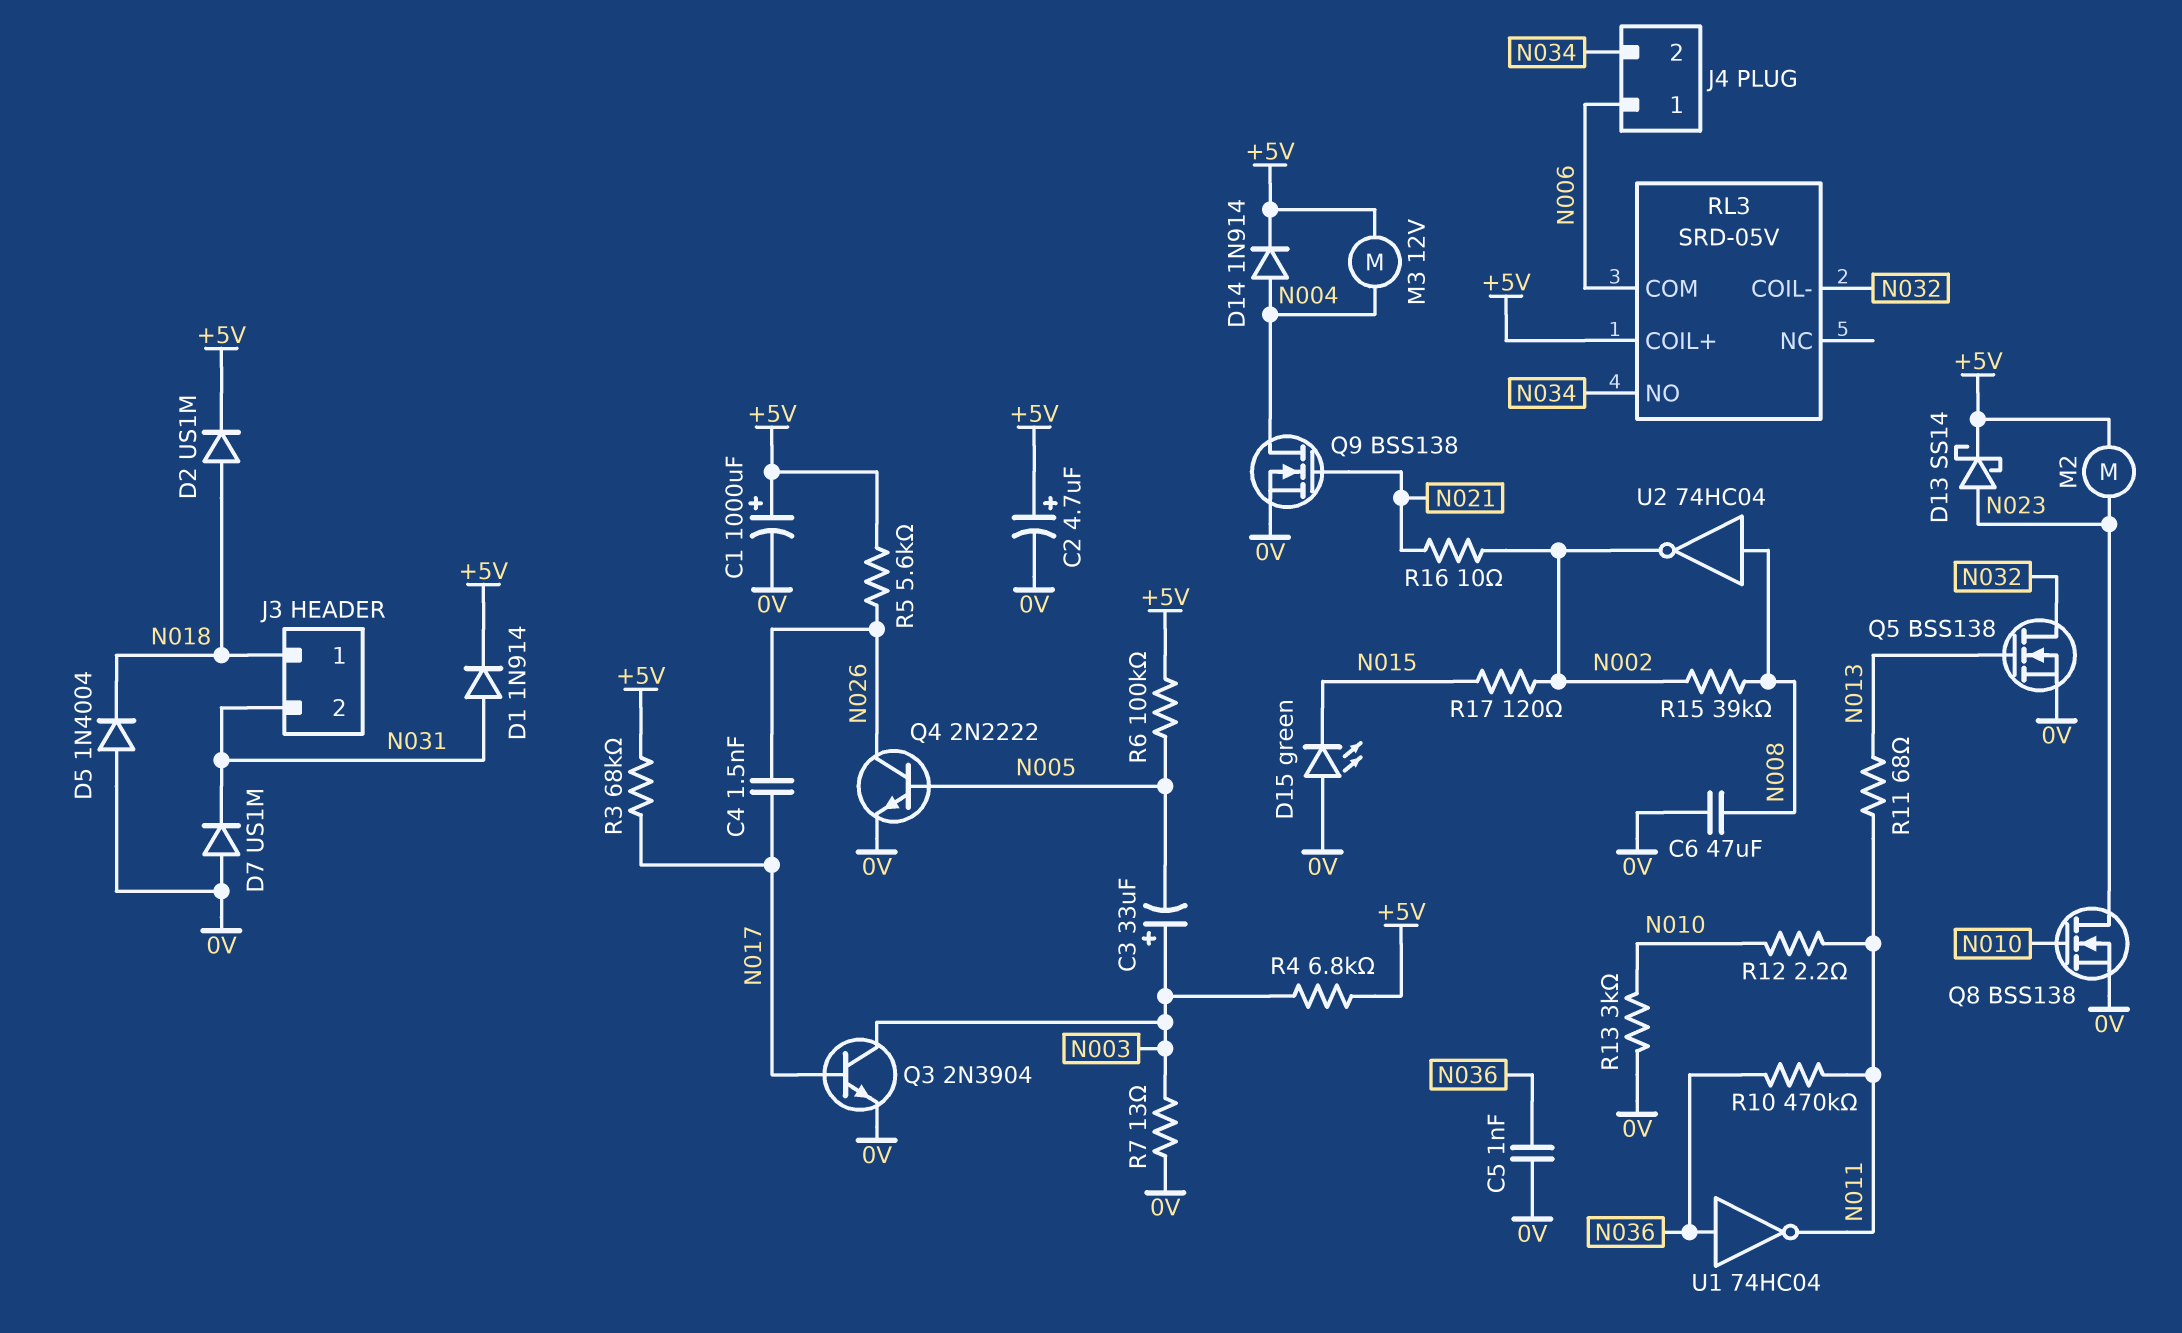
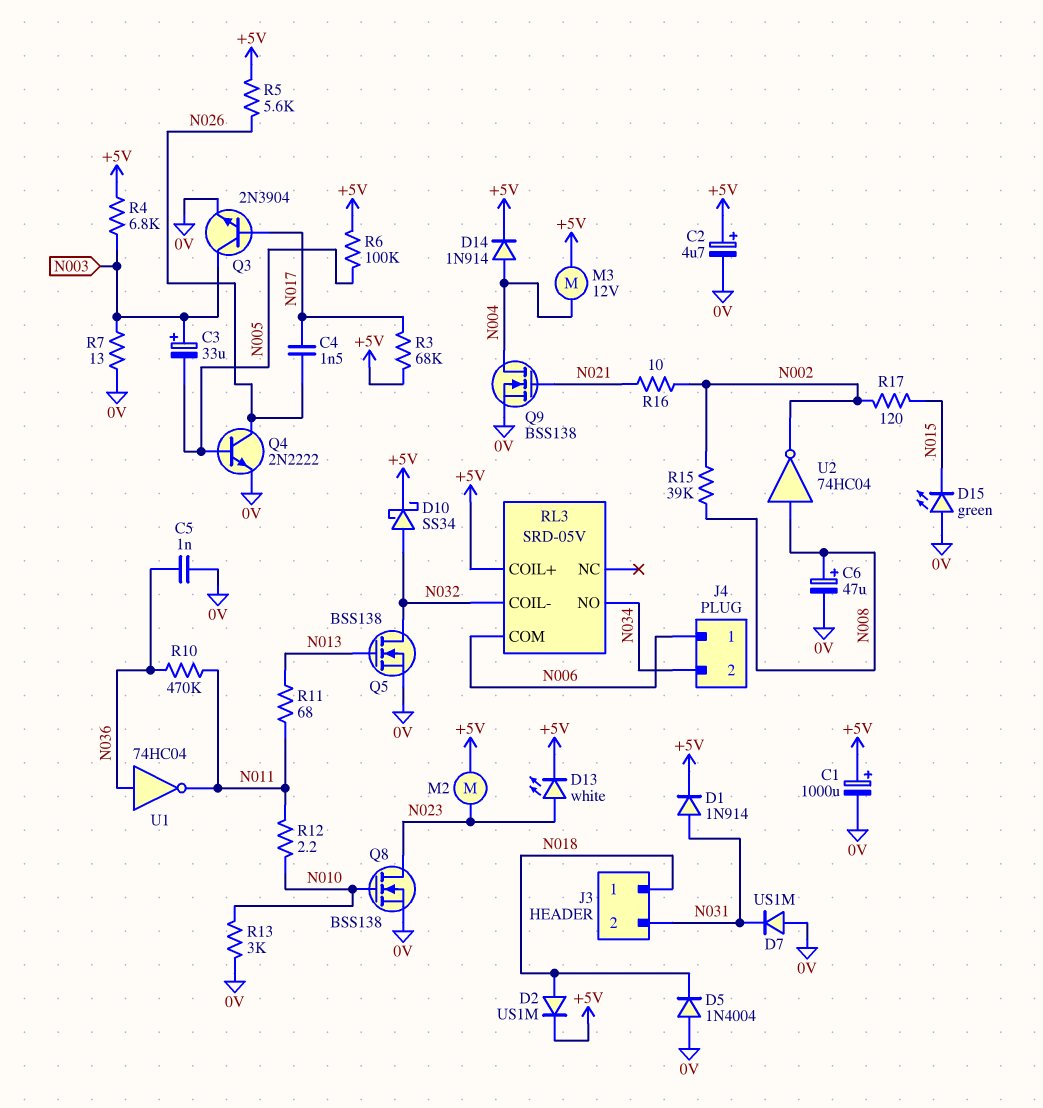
C6: 47uF (0V, N008) -> 47uF (plus N008, minus 0V)
D10: none -> schottky SS34 (A N032, K +5V)
D13: schottky SS14 (A N023, K +5V) -> LED white (A N023, K +5V)

